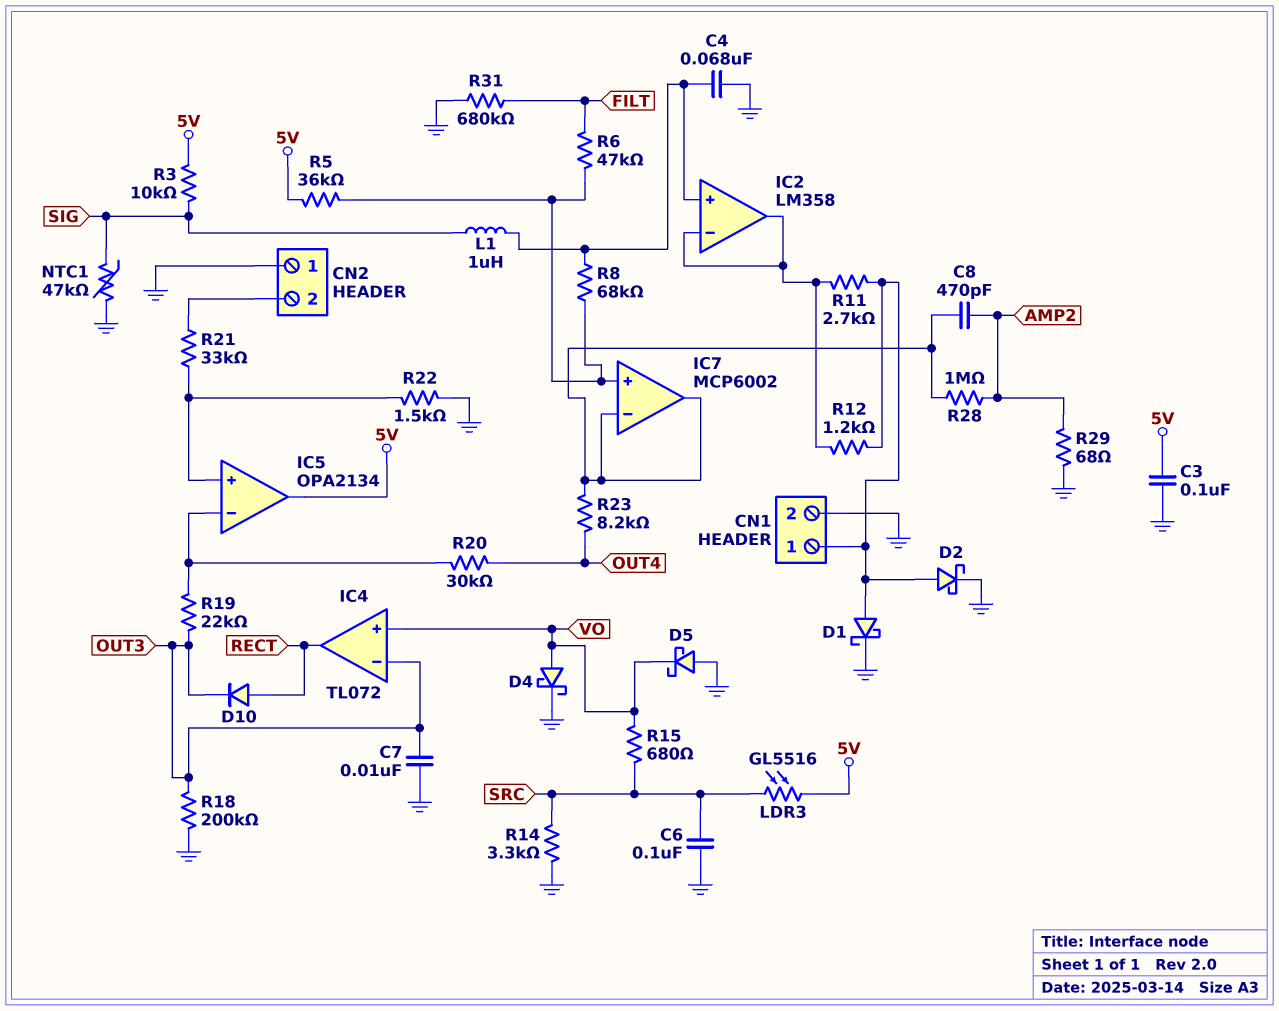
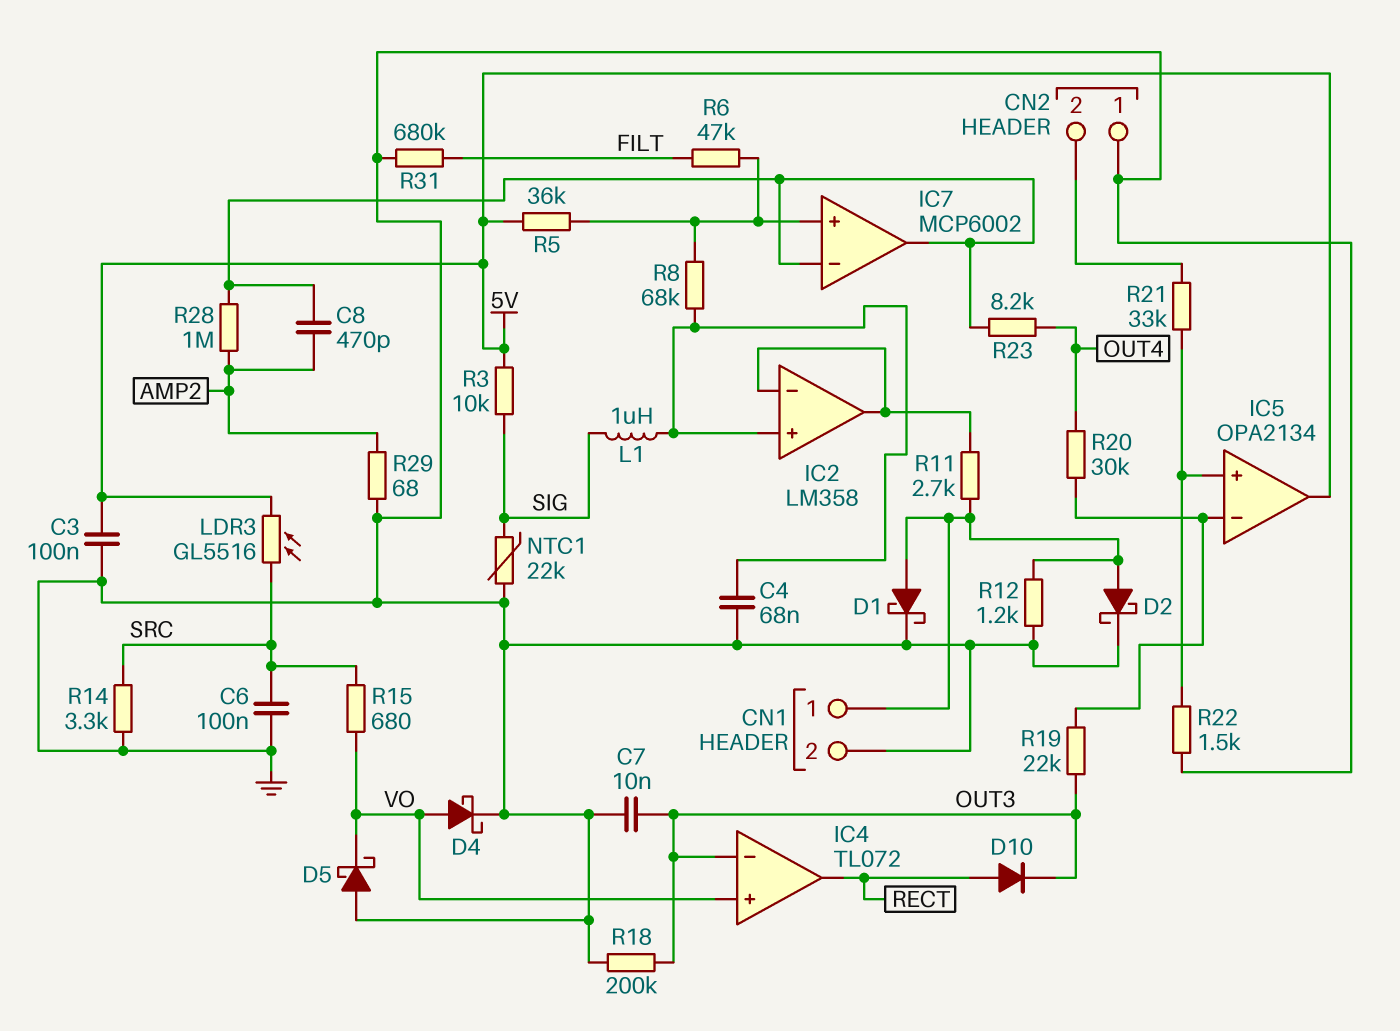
NTC1: 47k (GND, SIG) -> 22k (GND, SIG)
R12: 1.2k (CN1/1, IC2/in-) -> 1.2k (CN1/1, GND)

